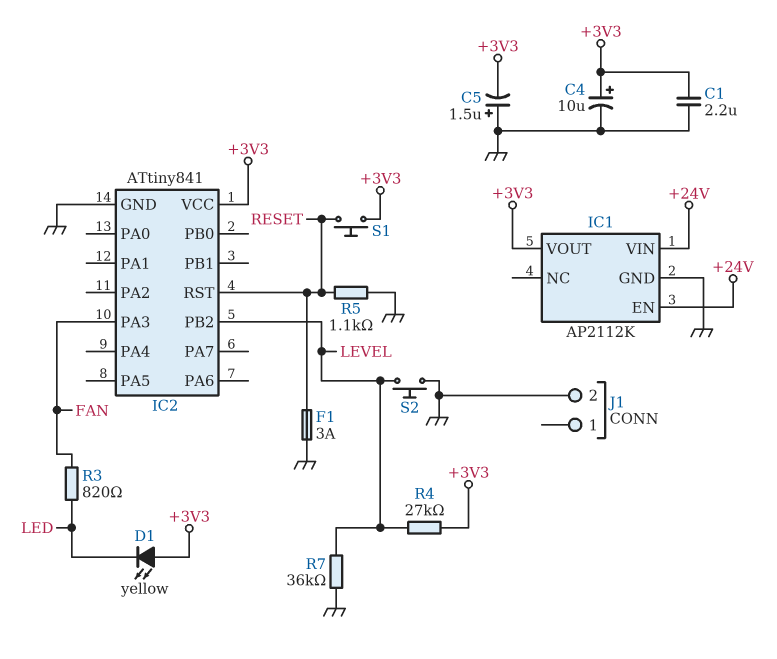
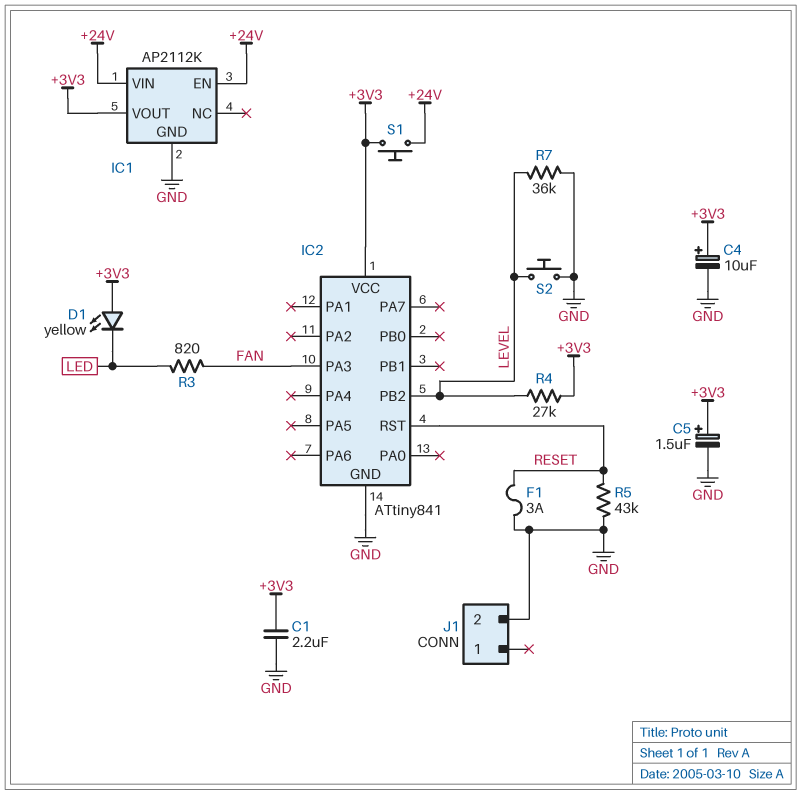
C5: 1.5uF (plus GND, minus +3V3) -> 1.5uF (plus +3V3, minus GND)
R5: 1.1k (GND, RESET) -> 43k (GND, RESET)
S1: button (+3V3, RESET) -> button (+3V3, +24V)

